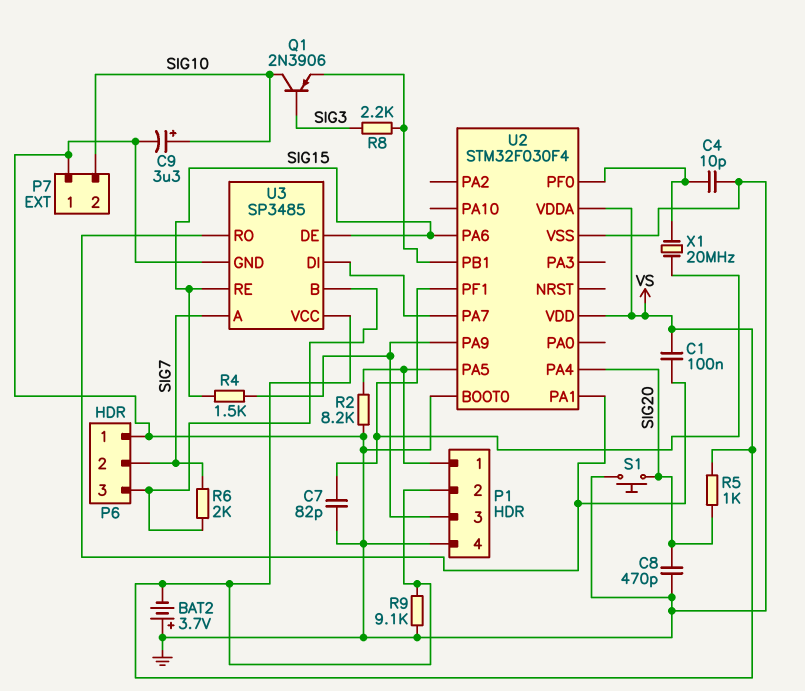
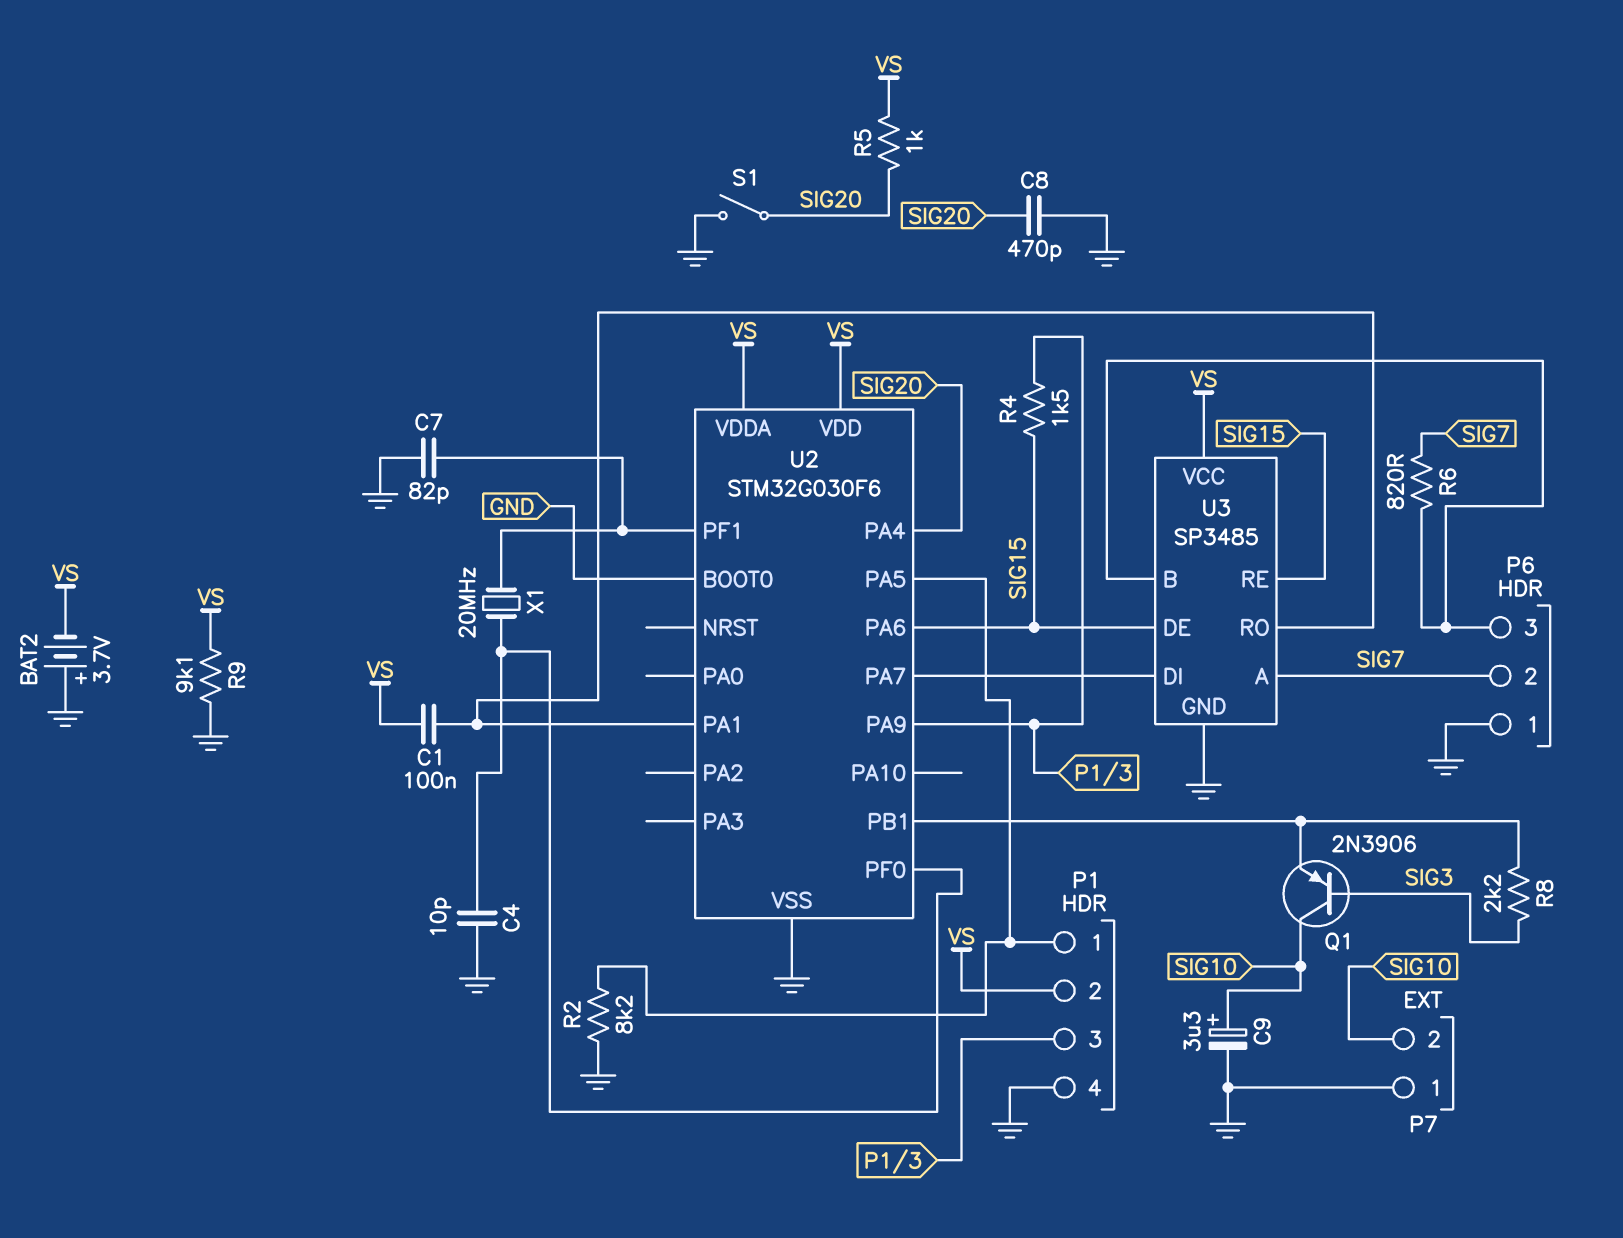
R6: 2k (P6/3, SIG7) -> 820 (P6/3, SIG7)
S1: button (GND, SIG20) -> switch (GND, SIG20)
U2: STM32F030F4 -> STM32G030F6

